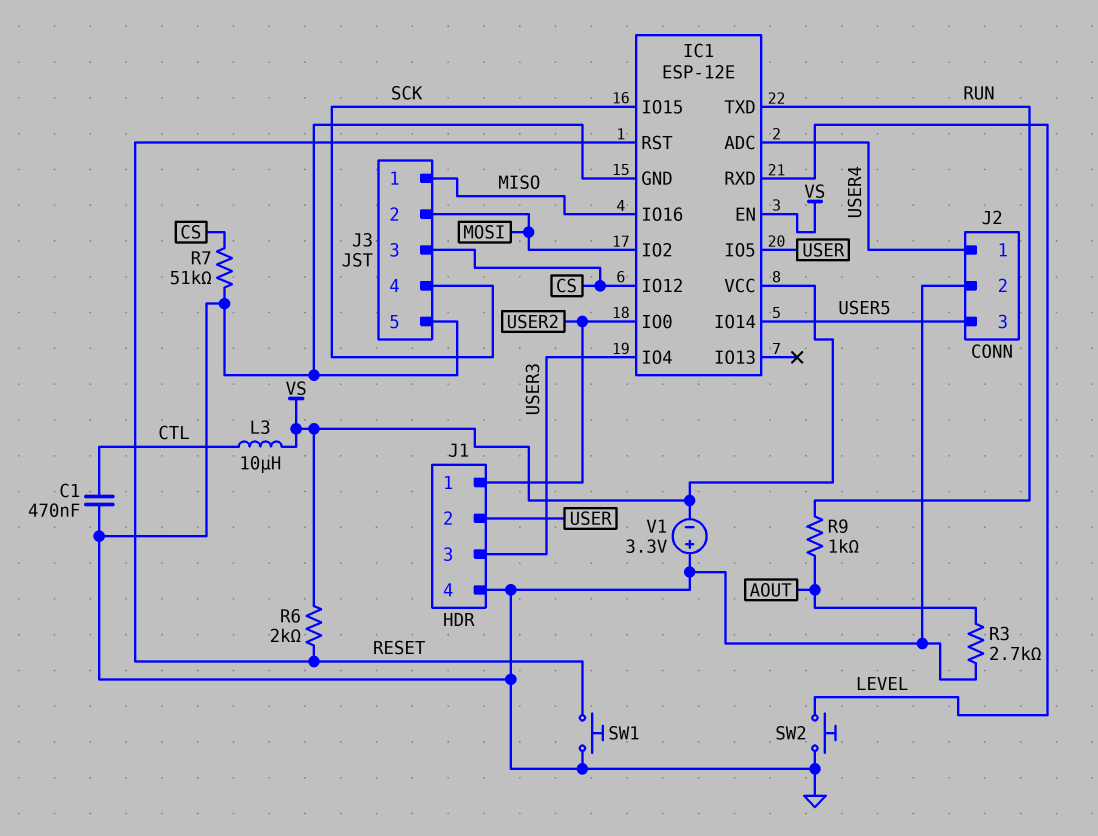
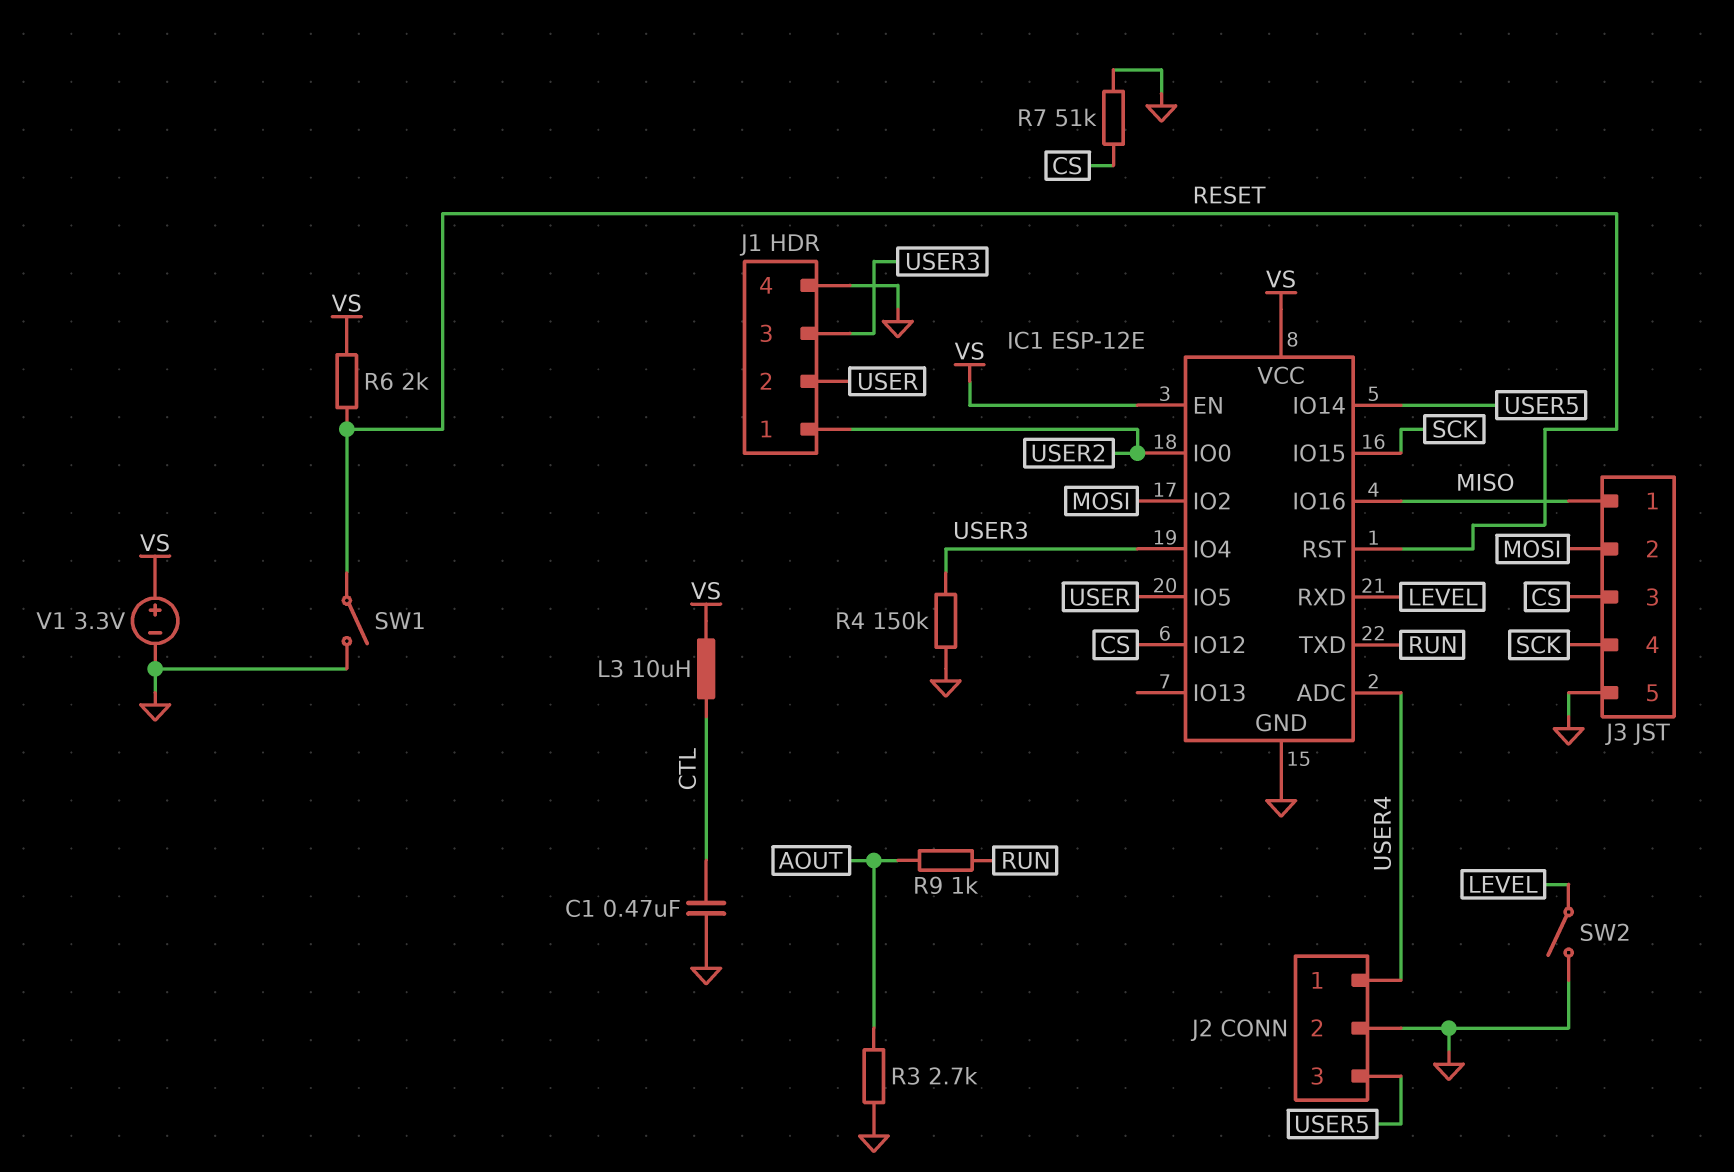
R4: none -> 150k (GND, USER3)
SW1: button (GND, RESET) -> switch (GND, RESET)
SW2: button (GND, LEVEL) -> switch (GND, LEVEL)
V1: 3.3V (plus GND, minus VS) -> 3.3V (plus VS, minus GND)

